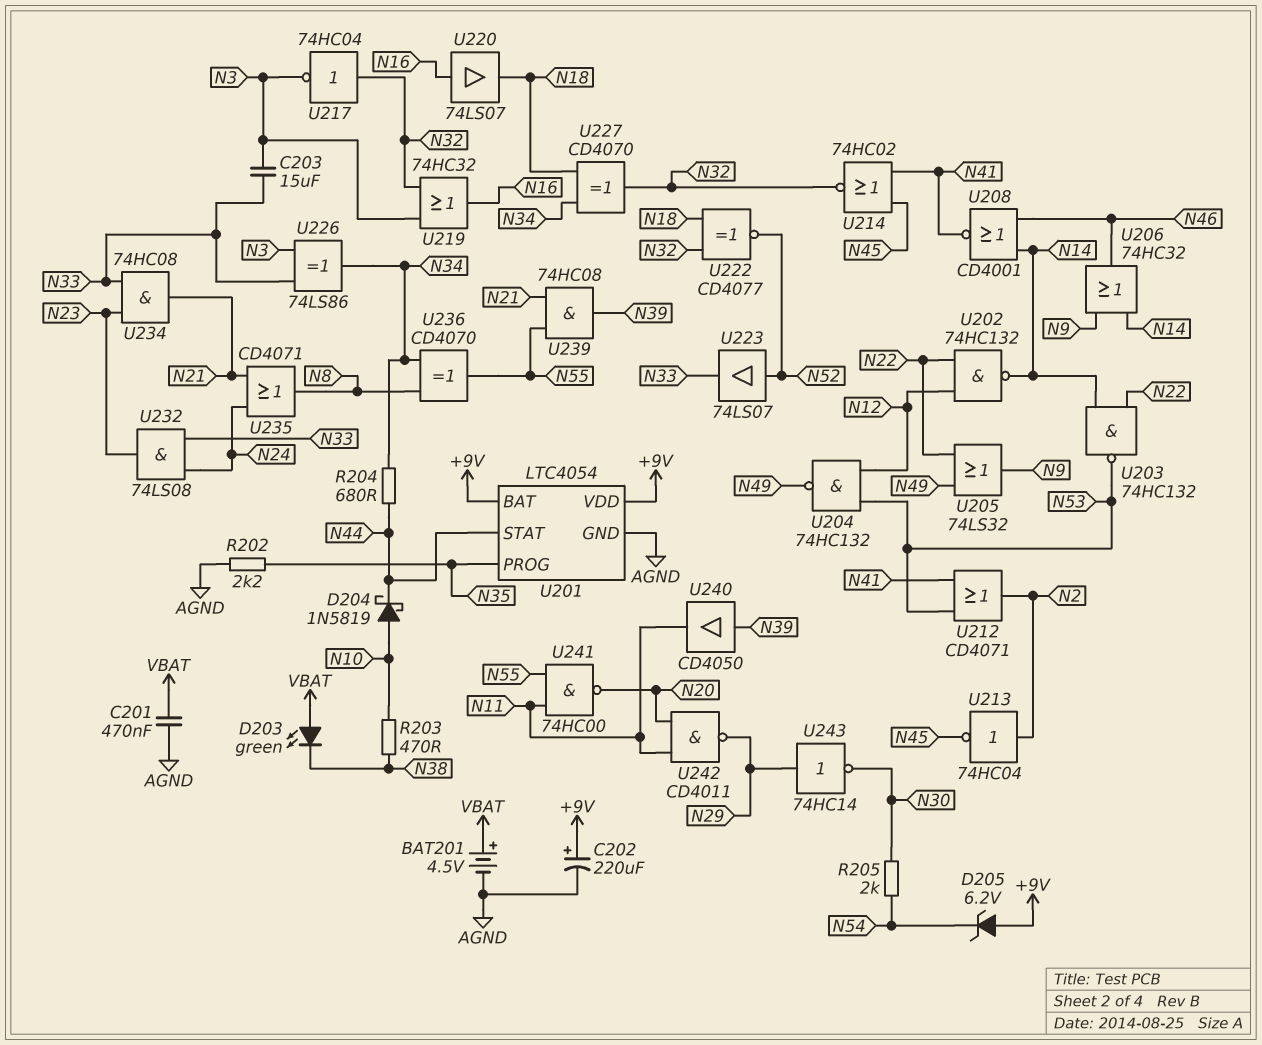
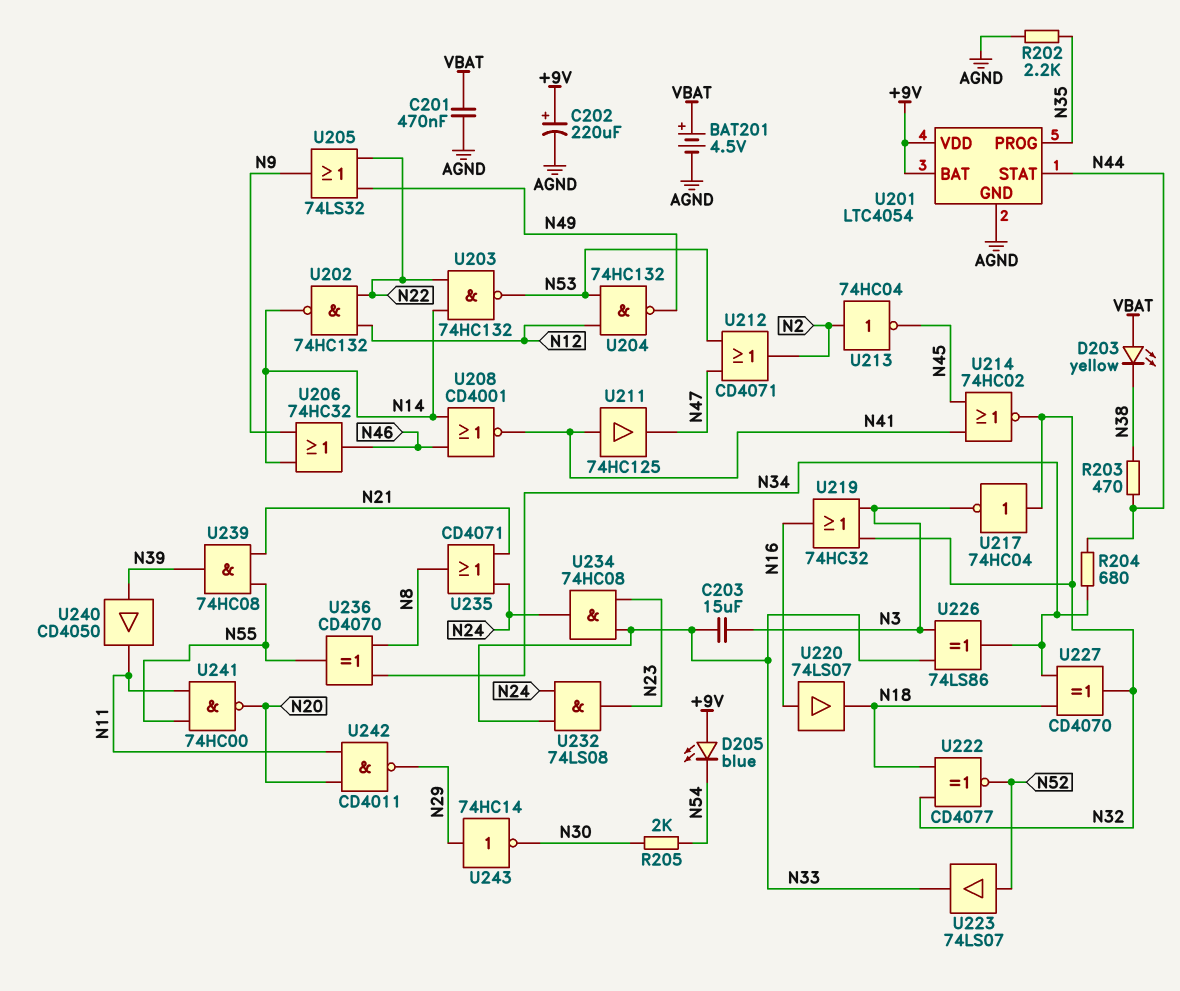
D203: LED green (A VBAT, K N38) -> LED yellow (A VBAT, K N38)
D204: schottky 1N5819 (A N10, K N44) -> none
D205: zener 6.2V (A +9V, K N54) -> LED blue (A +9V, K N54)
R203: 470 (N10, N38) -> 470 (N38, N44)
U211: none -> buffer 74HC125 (in N41, out N47)
U212: OR CD4071 (in N41, in N53, out N2) -> OR CD4071 (in N47, in N53, out N2)
U234: AND 74HC08 (in N23, in N33, out N21) -> AND 74HC08 (in N23, in N33, out N24)

